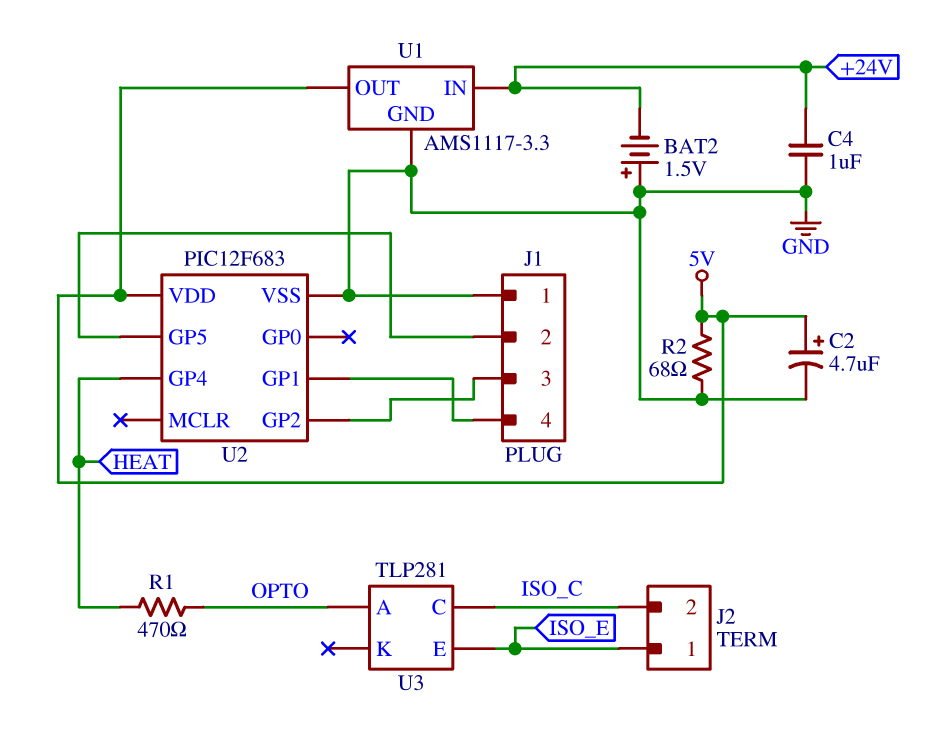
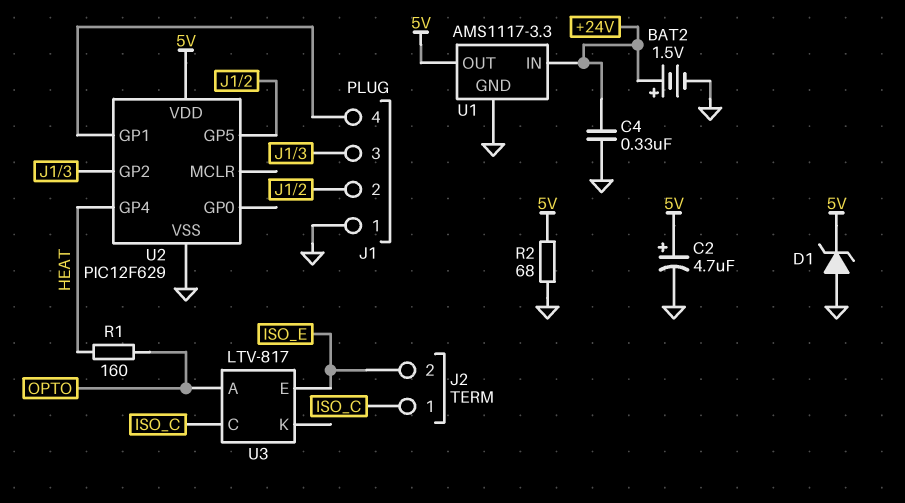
BAT2: 1.5V (plus GND, minus +24V) -> 1.5V (plus +24V, minus GND)
C4: 1uF (+24V, GND) -> 330nF (+24V, GND)
D1: none -> zener (A GND, K 5V)
J2 pin 1: ISO_E -> ISO_C
J2 pin 2: ISO_C -> ISO_E
R1: 470 (HEAT, OPTO) -> 160 (HEAT, OPTO)
U2: PIC12F683 -> PIC12F629
U3: TLP281 -> LTV-817

